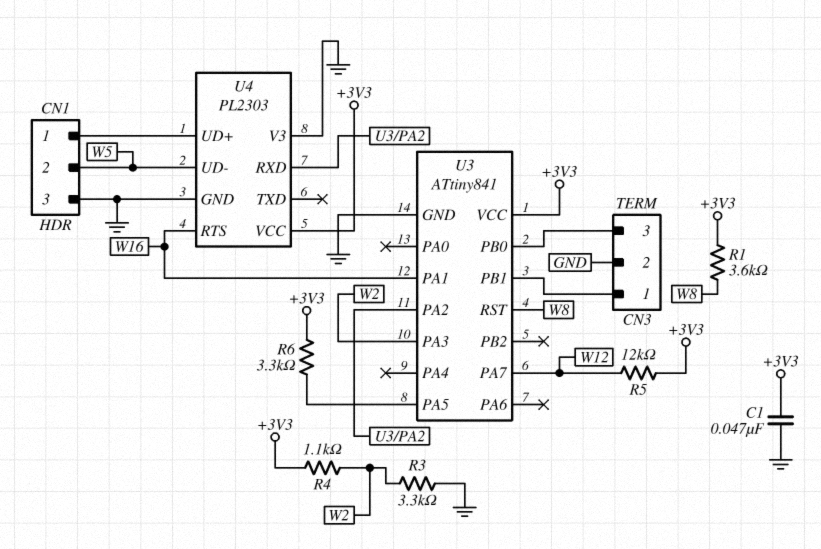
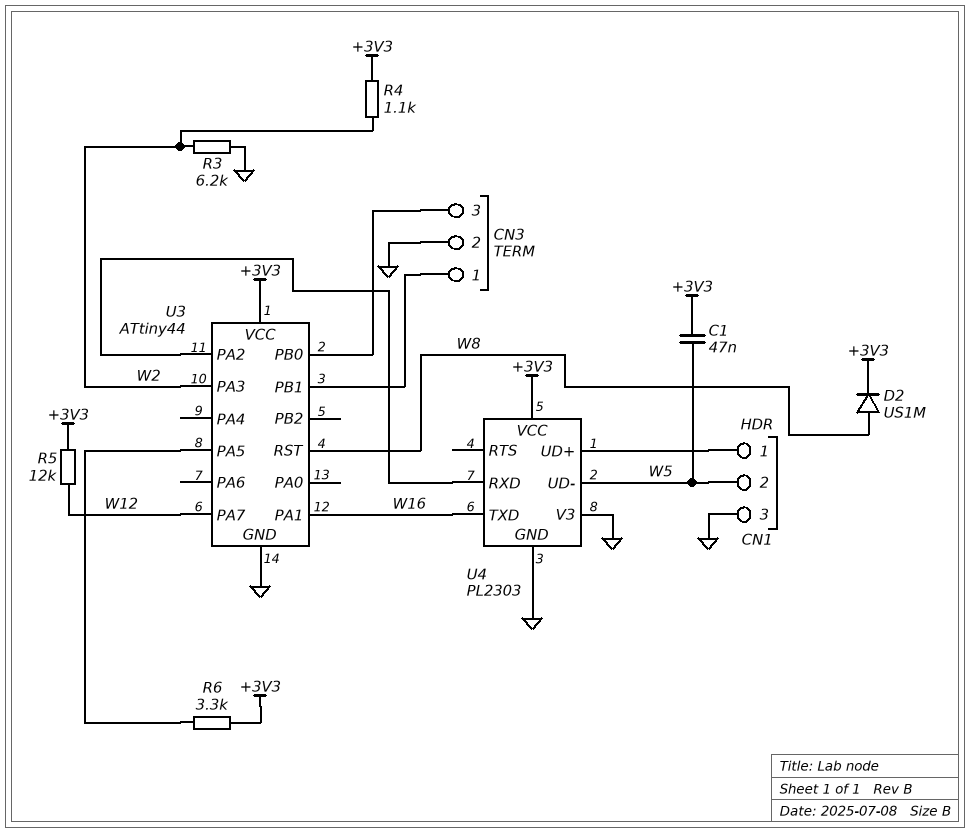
C1: 47nF (+3V3, GND) -> 47nF (+3V3, W5)
D2: none -> diode US1M (A W8, K +3V3)
R1: 3.6k (+3V3, W8) -> none
R3: 3.3k (GND, W2) -> 6.2k (GND, W2)
U3: ATtiny841 -> ATtiny44
U4 pin RTS: W16 -> none
U4 pin TXD: none -> W16

